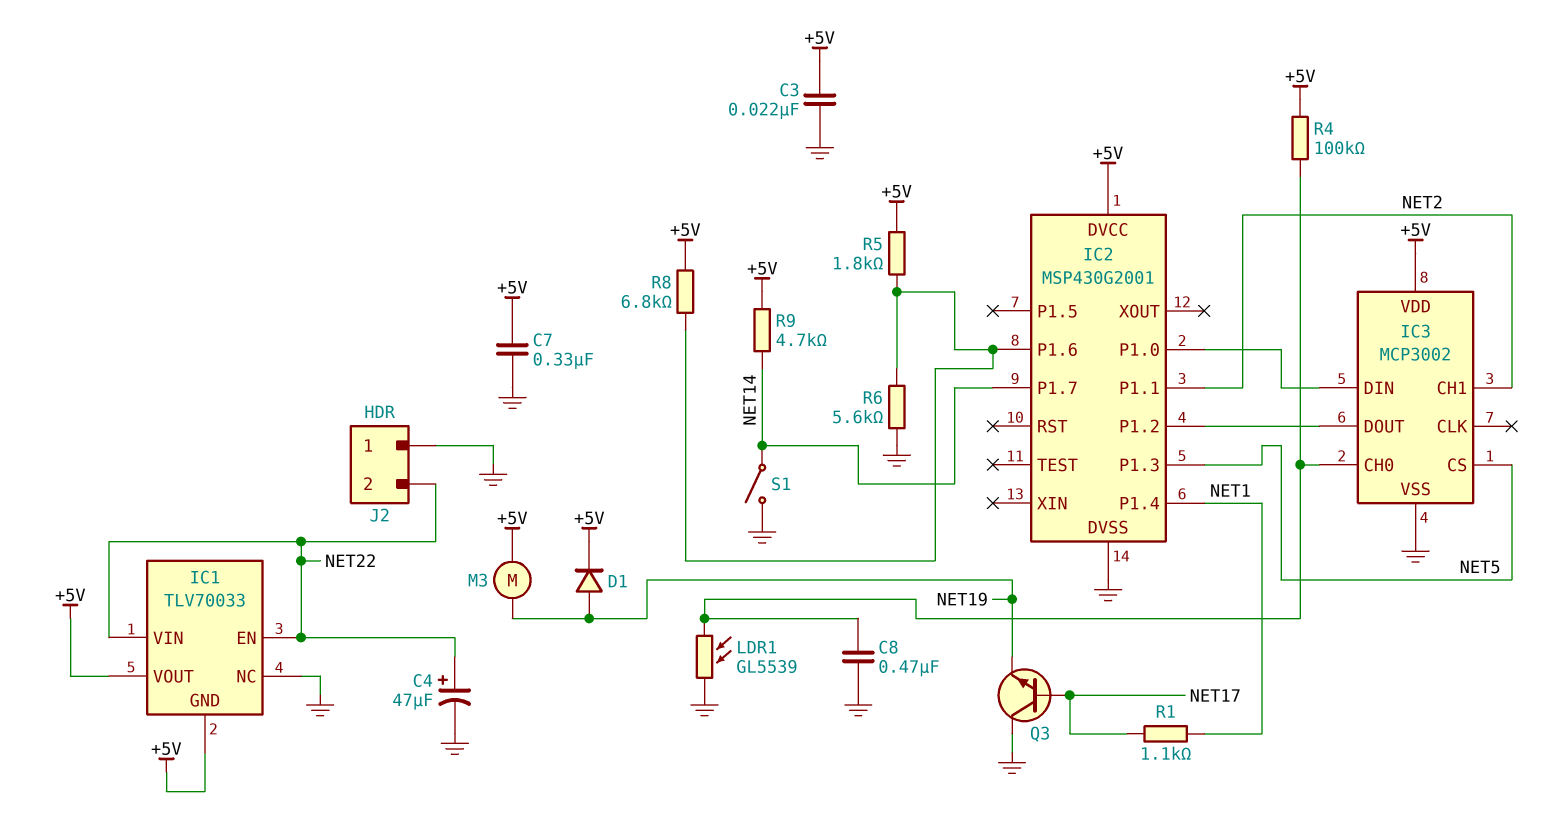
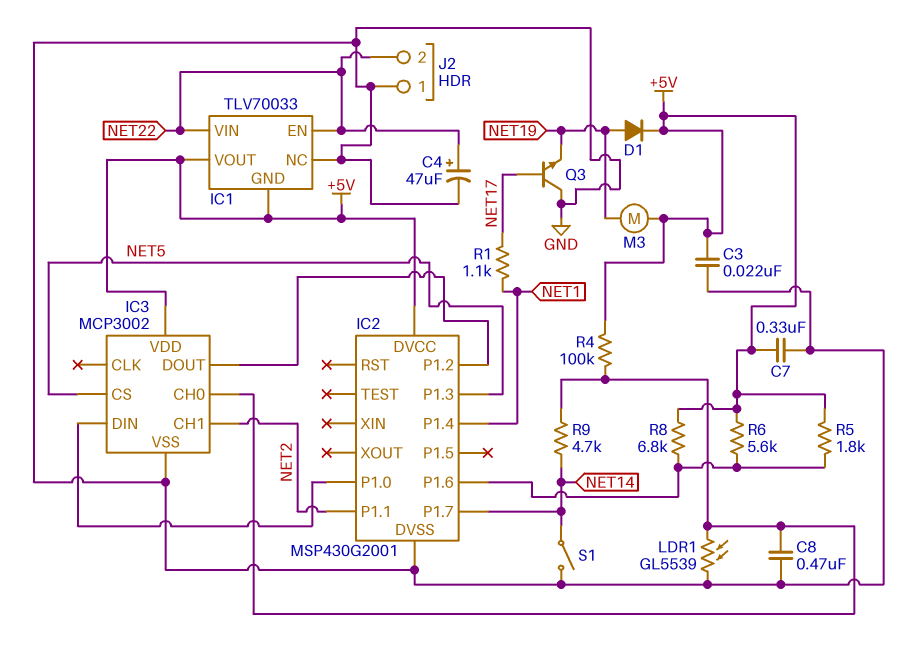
R6: 5.6k (GND, IC2/P1.6) -> 5.6k (+5V, IC2/P1.6)
R9: 4.7k (+5V, NET14) -> 4.7k (IC3/CH0, NET14)

